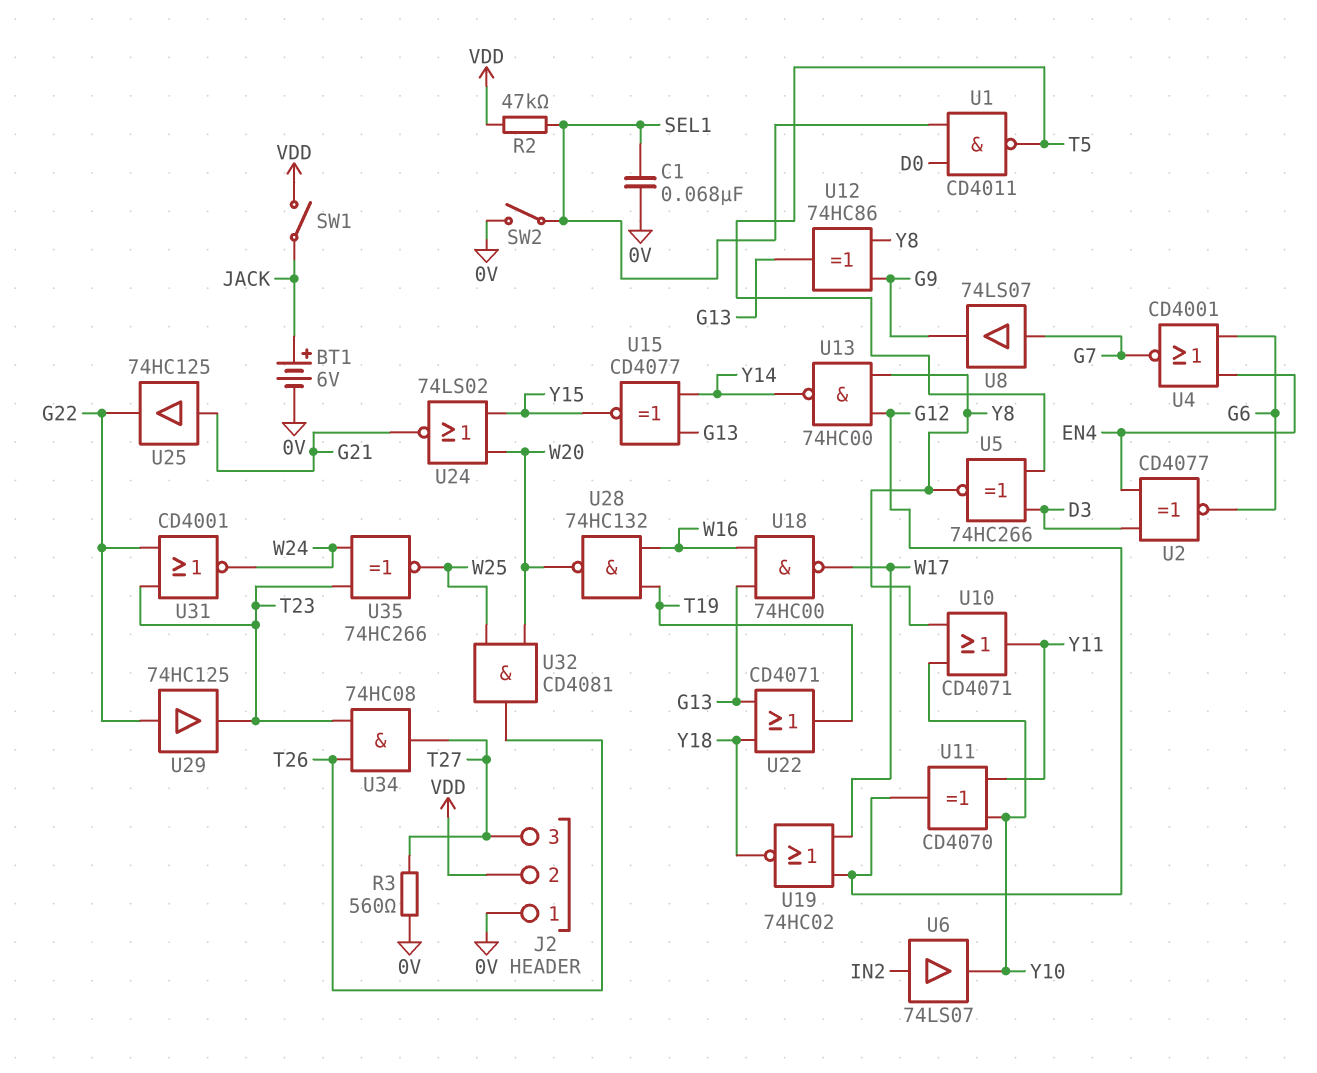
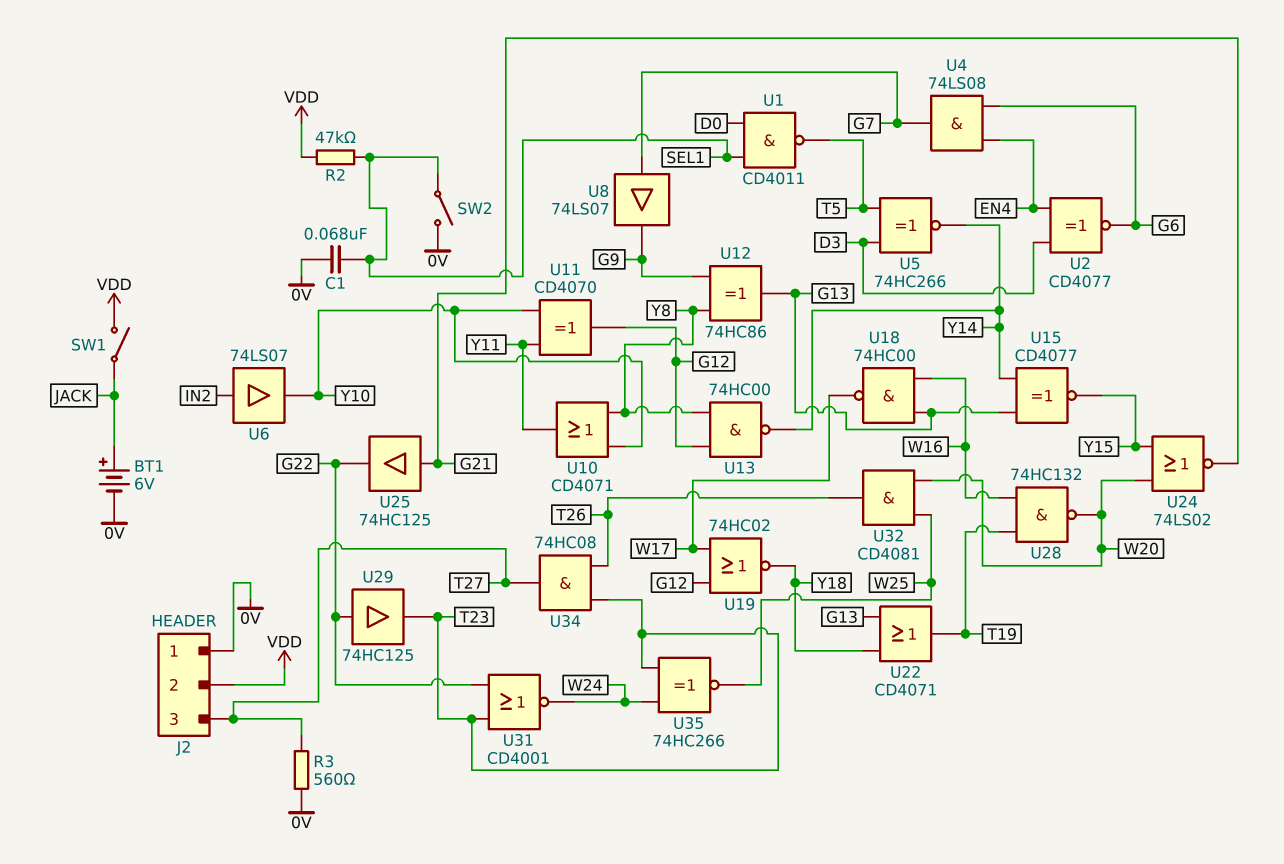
U4: NOR CD4001 (in EN4, in G6, out G7) -> AND 74LS08 (in EN4, in G6, out G7)
U5: XNOR 74HC266 (in D3, in T5, out Y8) -> XNOR 74HC266 (in D3, in T5, out Y14)

